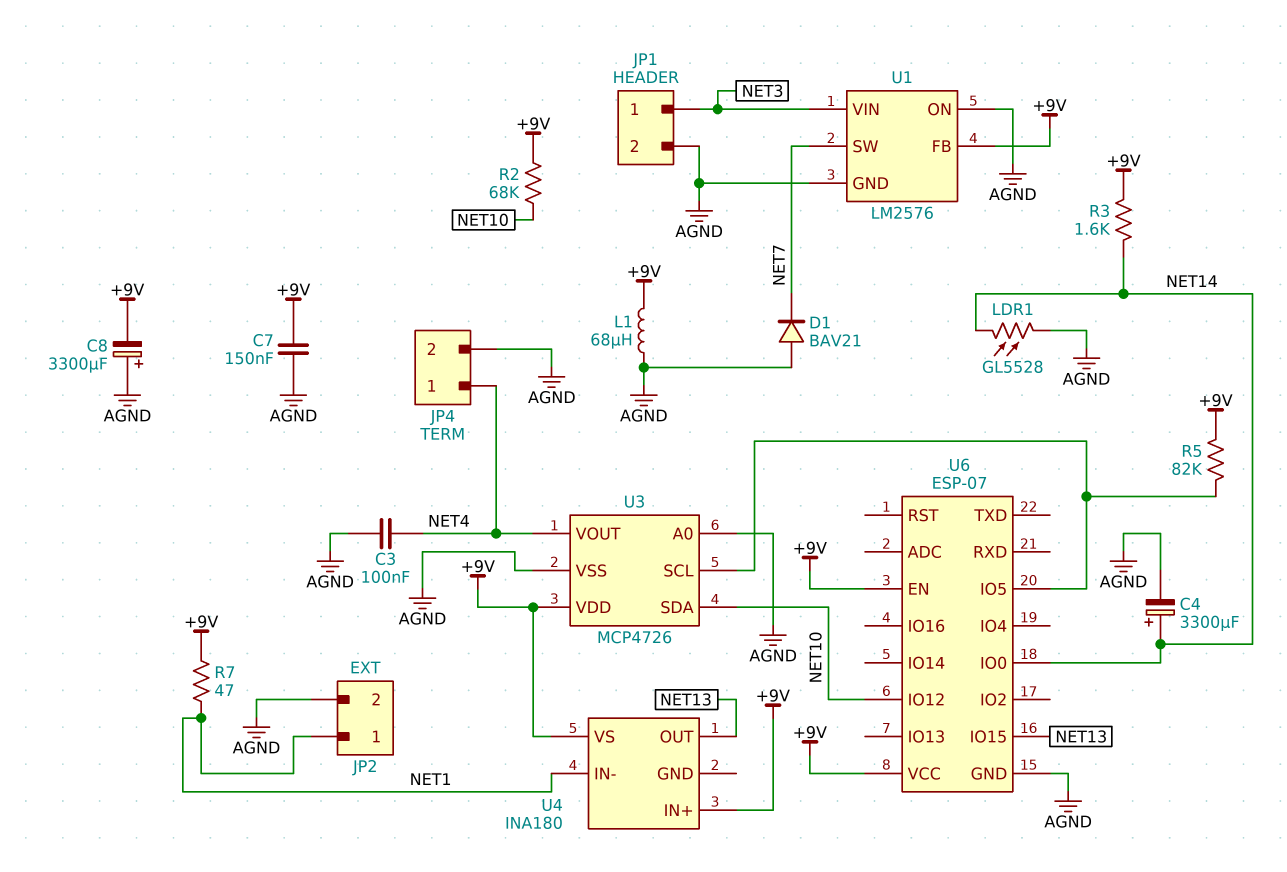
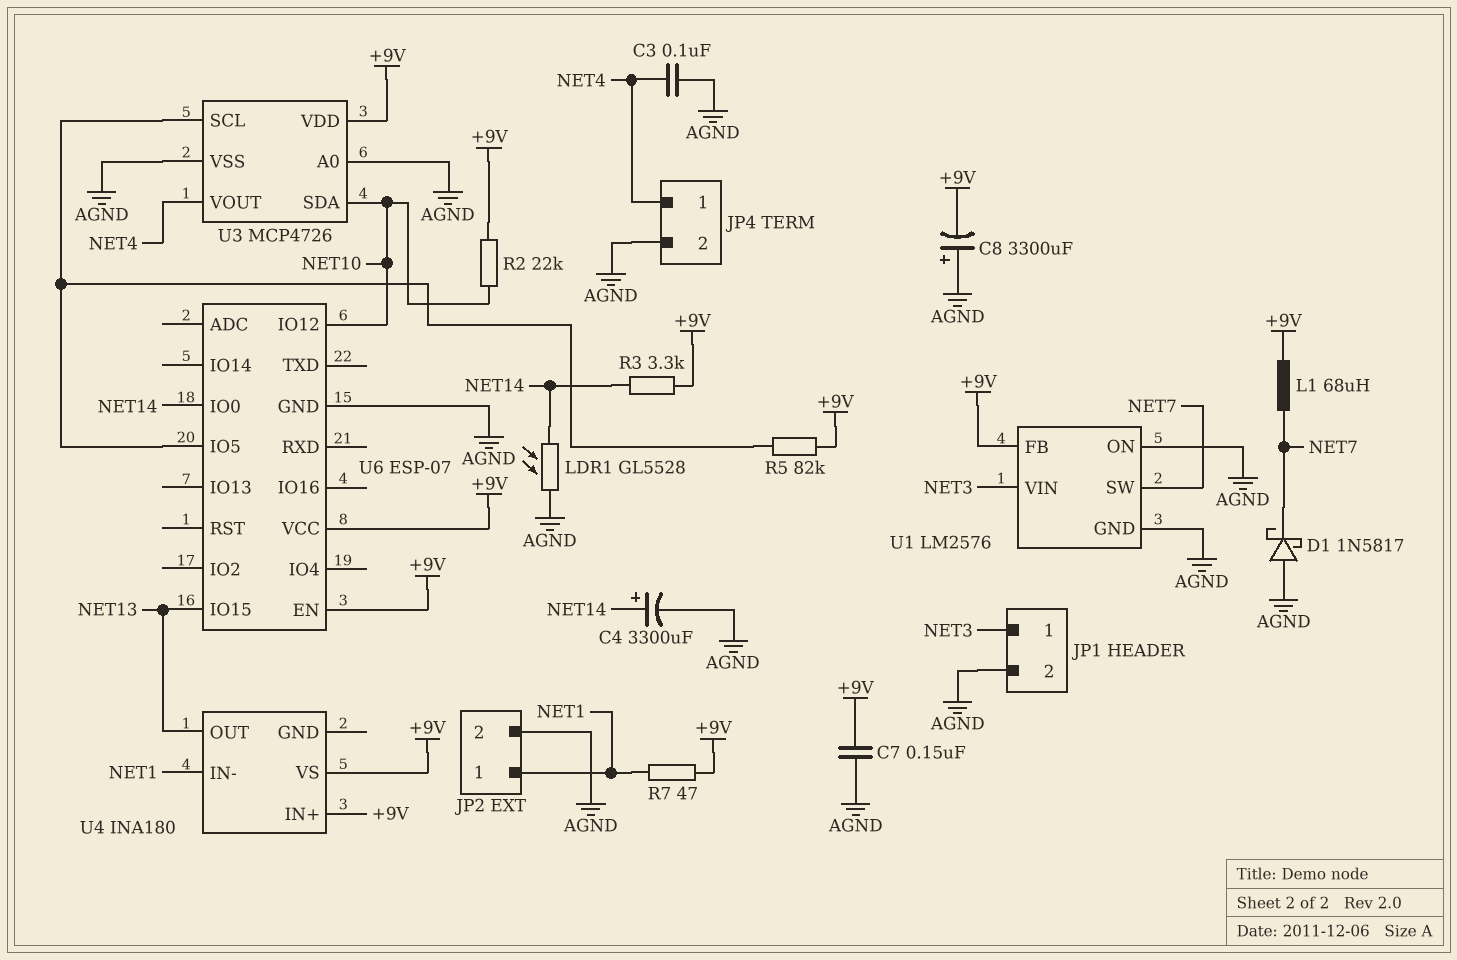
D1: diode BAV21 (A AGND, K NET7) -> schottky 1N5817 (A AGND, K NET7)
L1: 68uH (+9V, AGND) -> 68uH (+9V, NET7)
R2: 68k (+9V, NET10) -> 22k (+9V, NET10)
R3: 1.6k (+9V, NET14) -> 3.3k (+9V, NET14)

